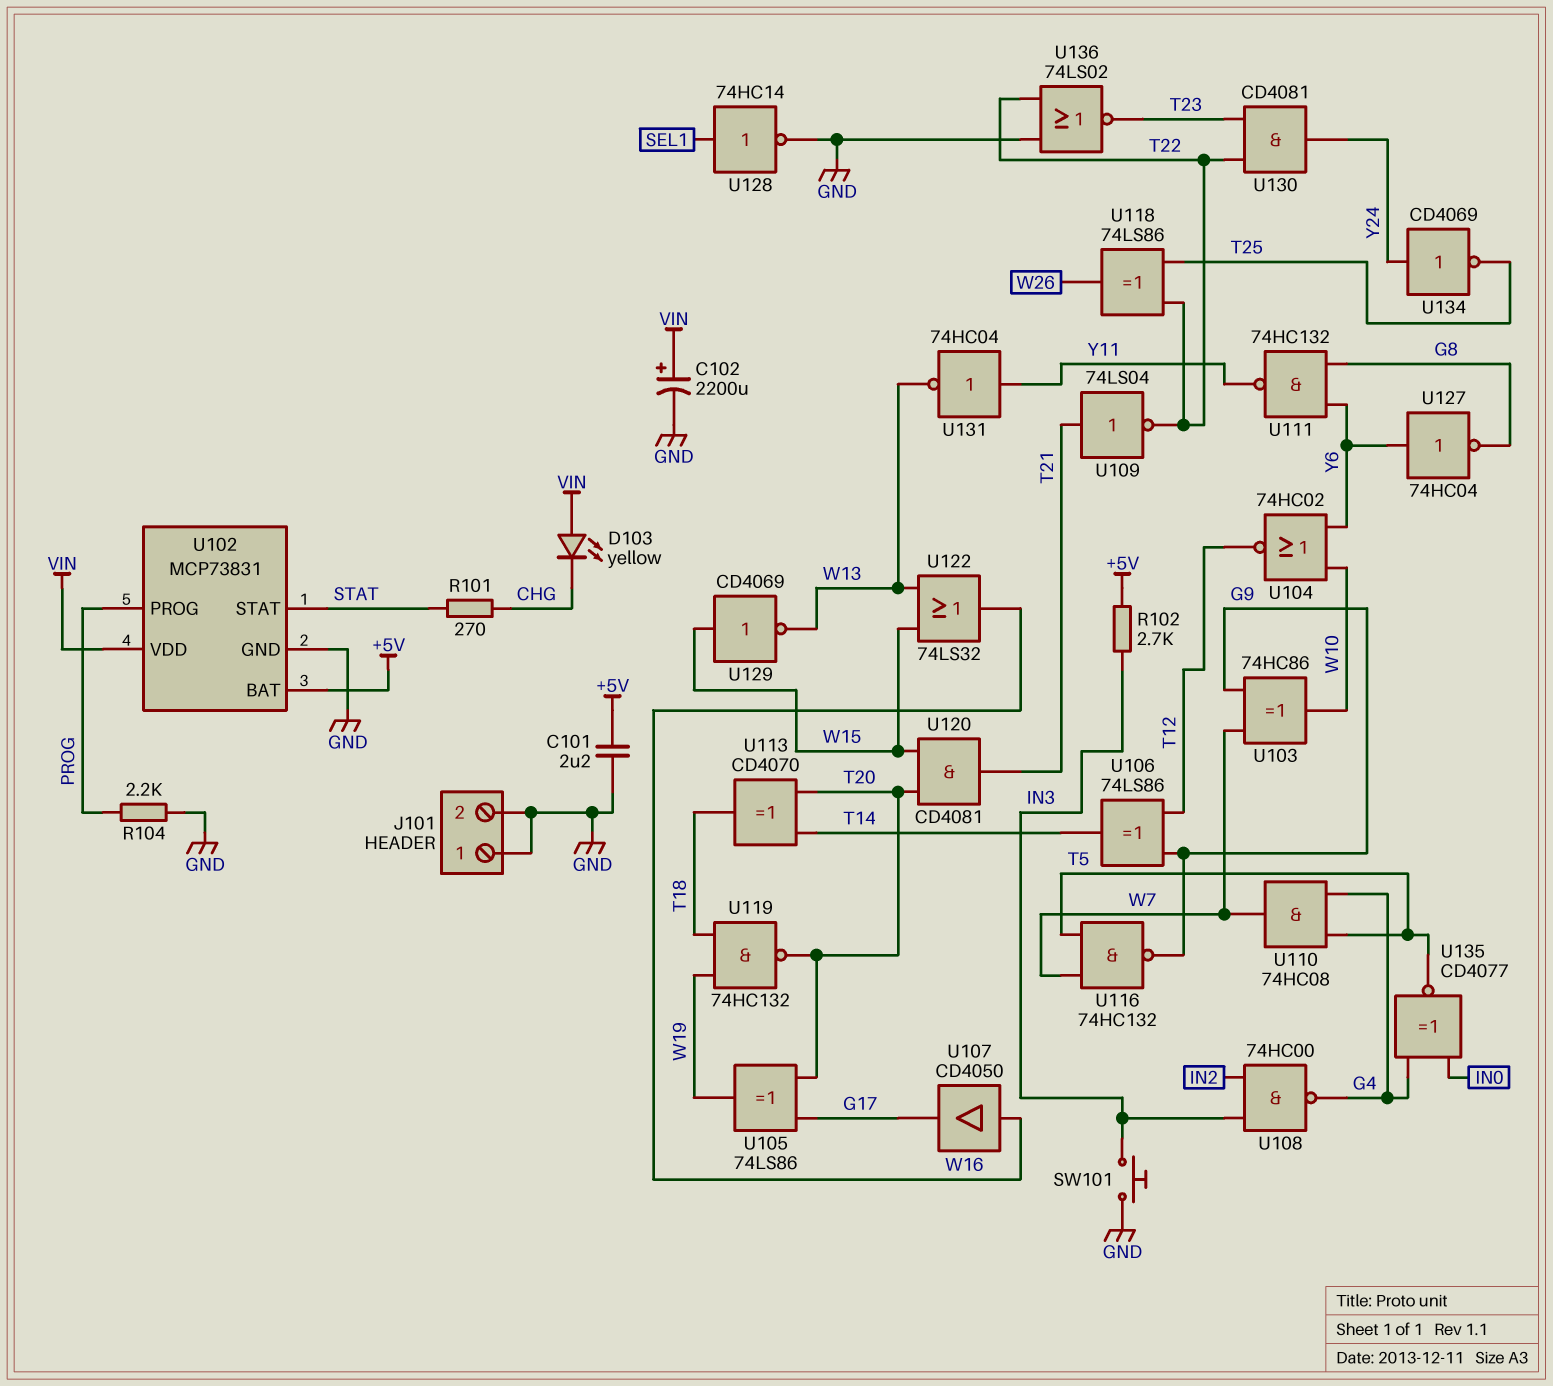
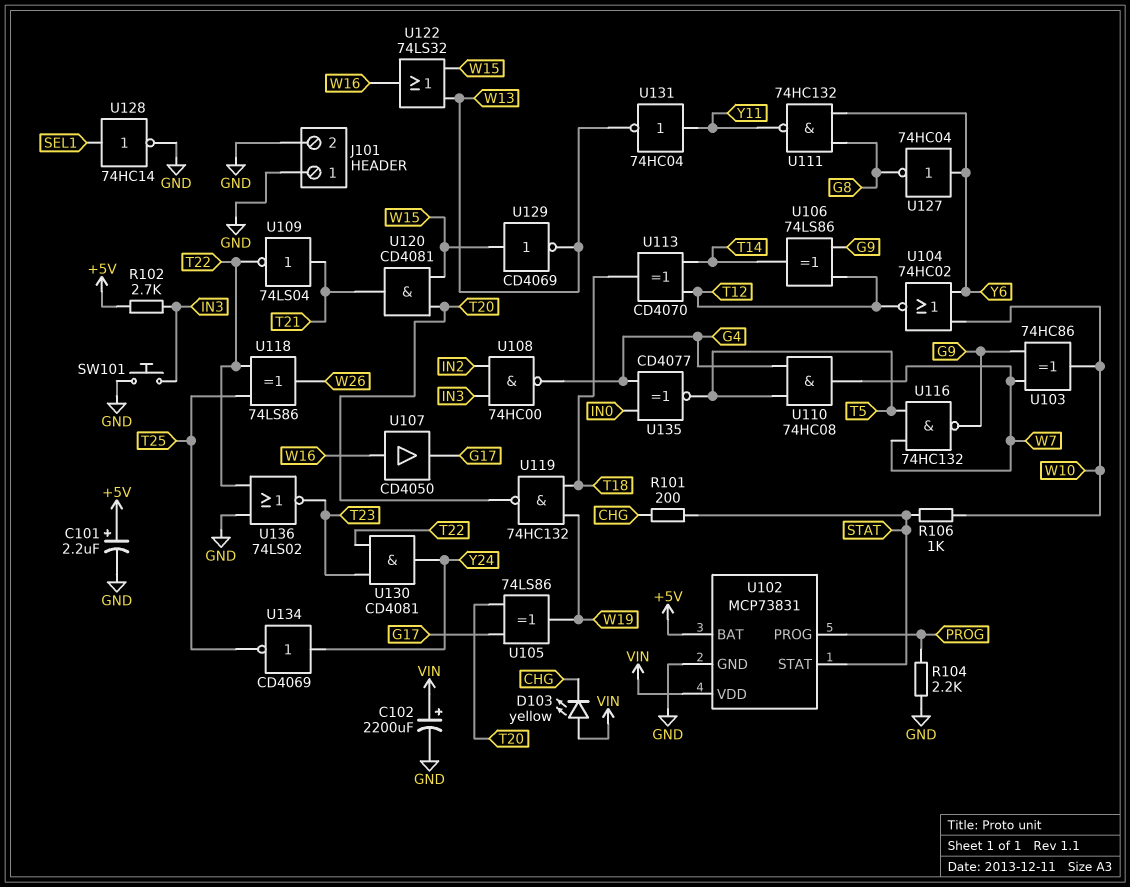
C101: 2.2uF (+5V, GND) -> 2.2uF (plus +5V, minus GND)
R101: 270 (CHG, STAT) -> 200 (CHG, STAT)
R106: none -> 1k (STAT, W10)
U113: XOR CD4070 (in T14, in T20, out T18) -> XOR CD4070 (in T12, in T14, out T18)

